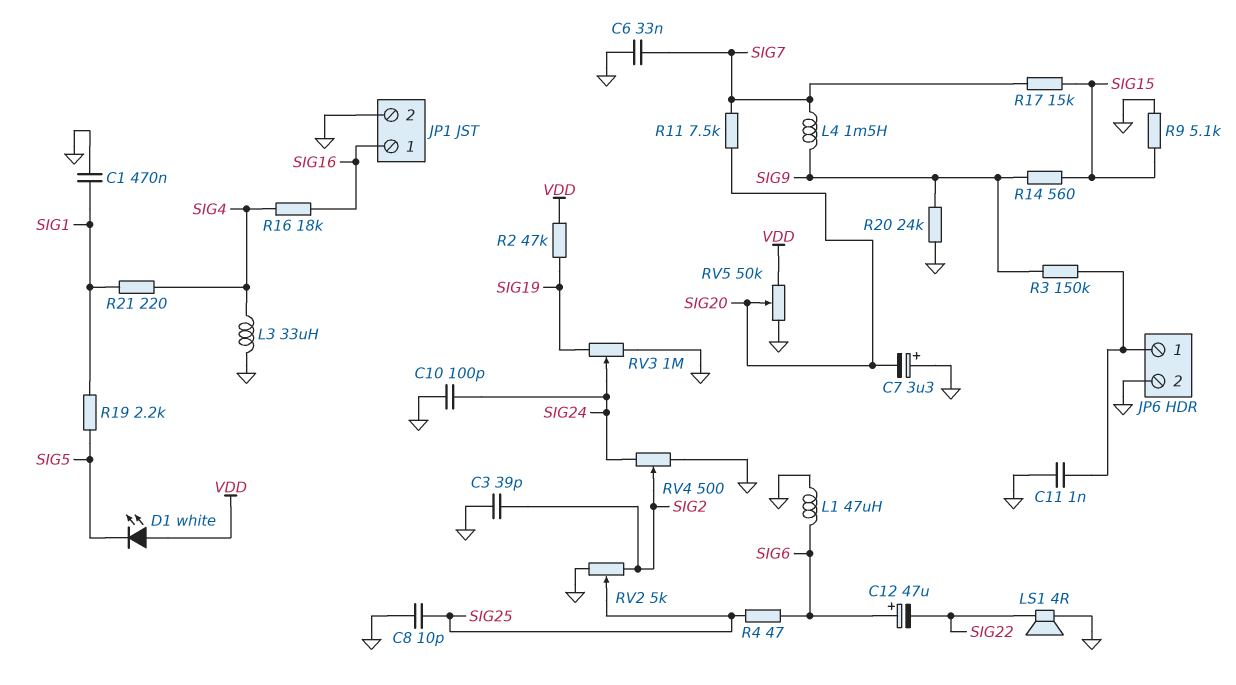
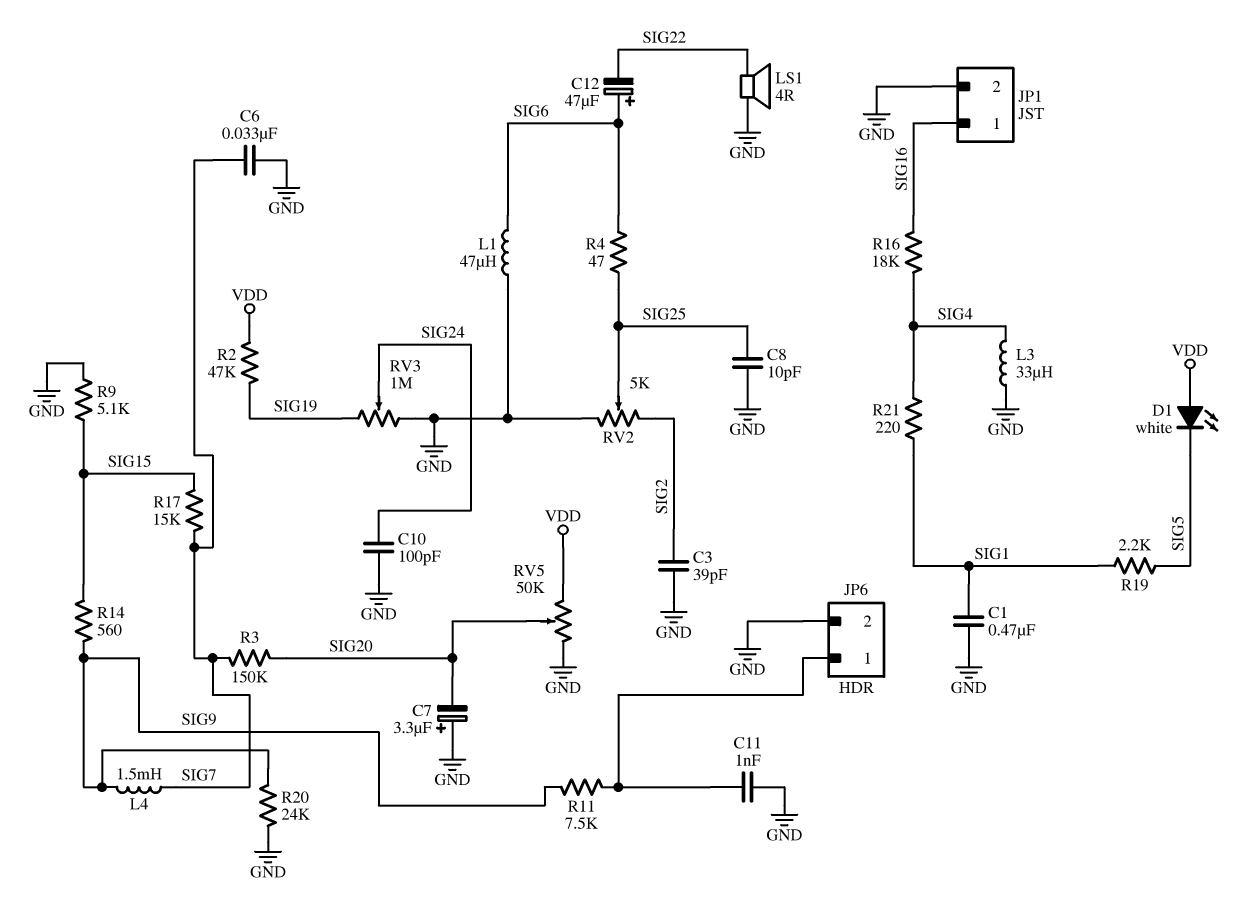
R3: 150k (JP6/1, SIG9) -> 150k (SIG7, SIG20)
R11: 7.5k (SIG7, SIG20) -> 7.5k (JP6/1, SIG9)
RV4: 500 (GND, SIG24, wiper SIG2) -> none

